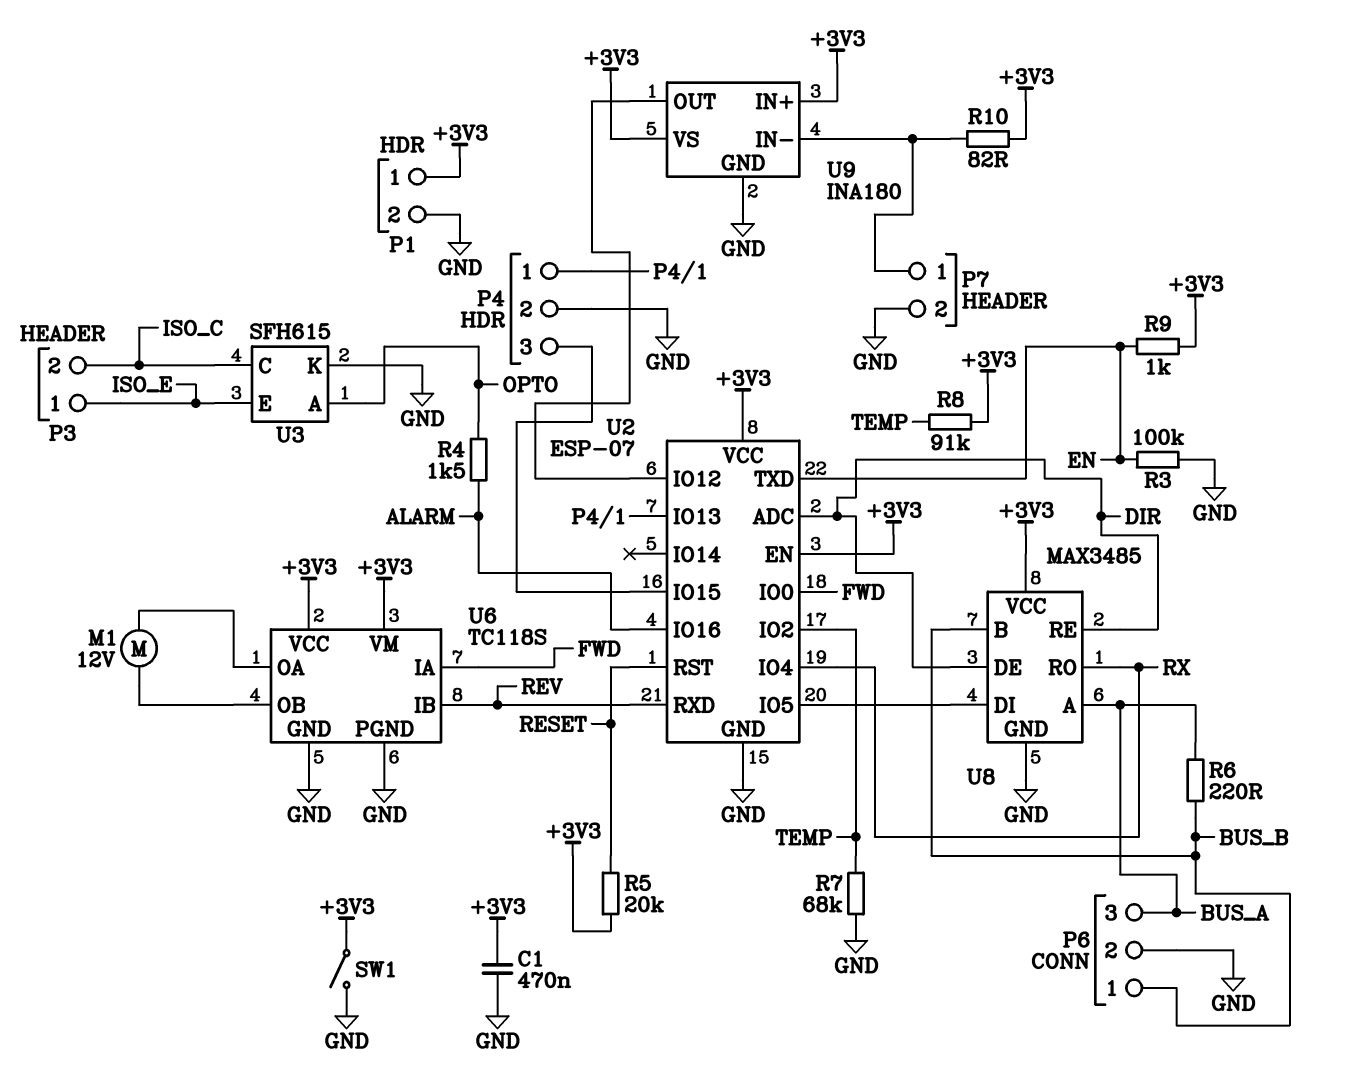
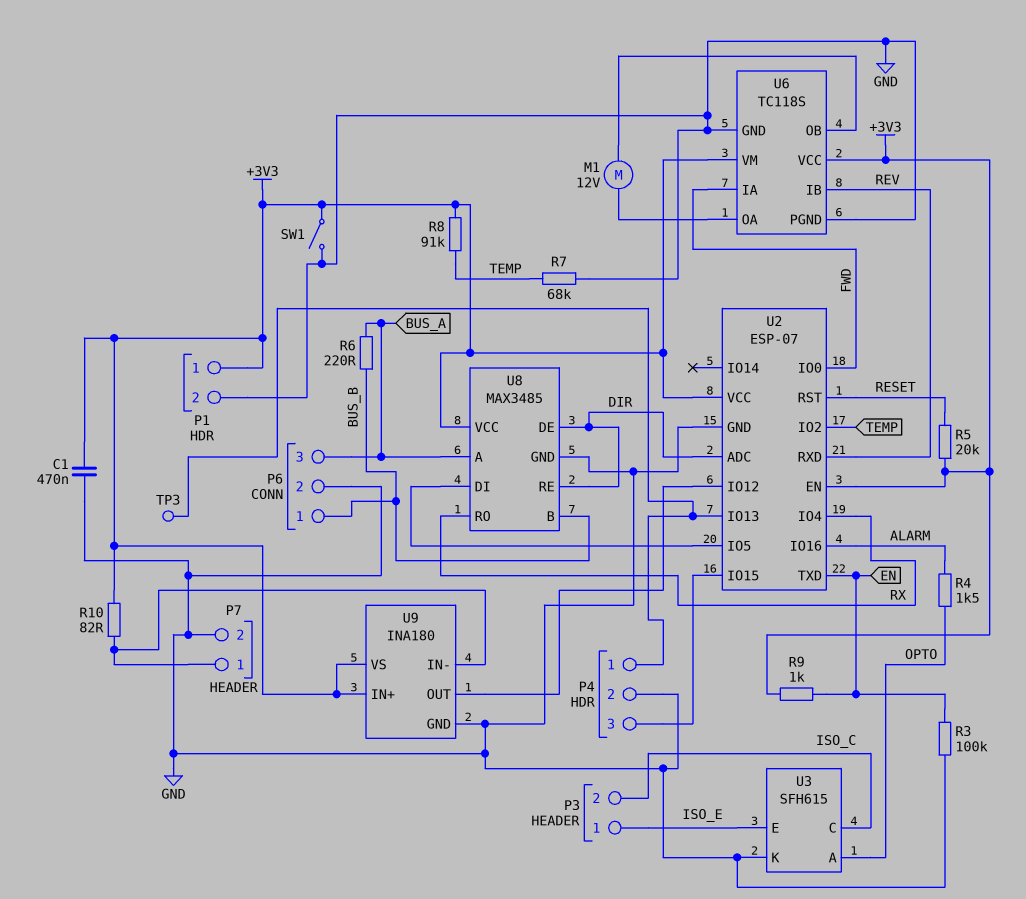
TP3: none -> test point (P4/1)

